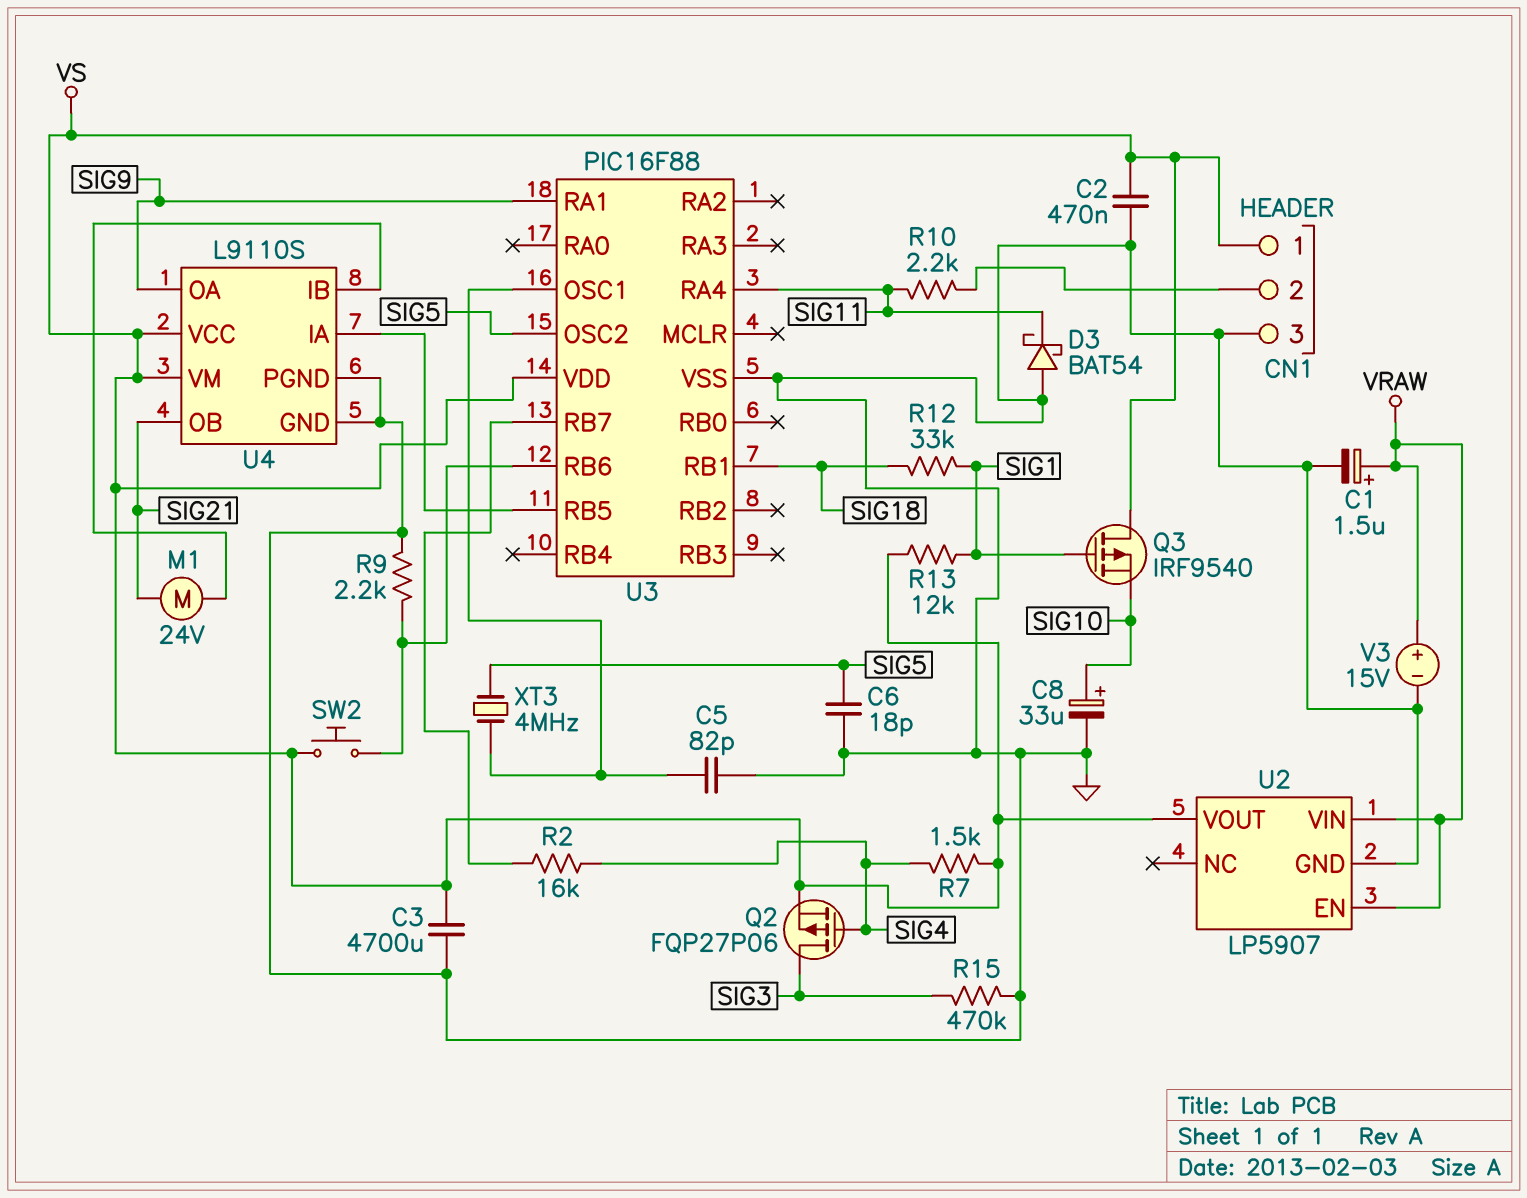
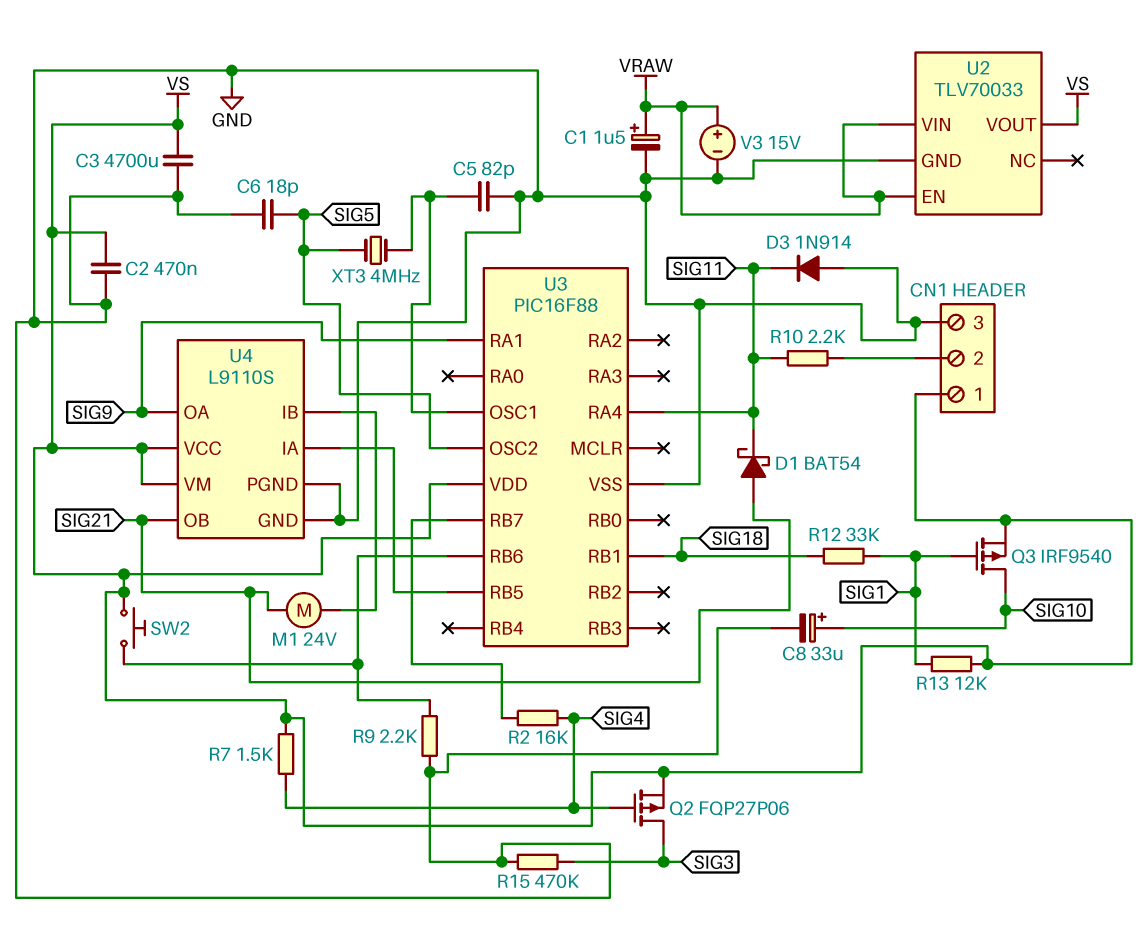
D1: none -> schottky BAT54 (A SIG21, K SIG11)
D3: schottky BAT54 (A GND, K SIG11) -> diode 1N914 (A GND, K SIG11)
Q3: PMOS IRF9540 (G SIG1, D VS, S SIG10) -> PMOS IRF9540 (G SIG1, D SIG10, S VS)
U2: LP5907 -> TLV70033

